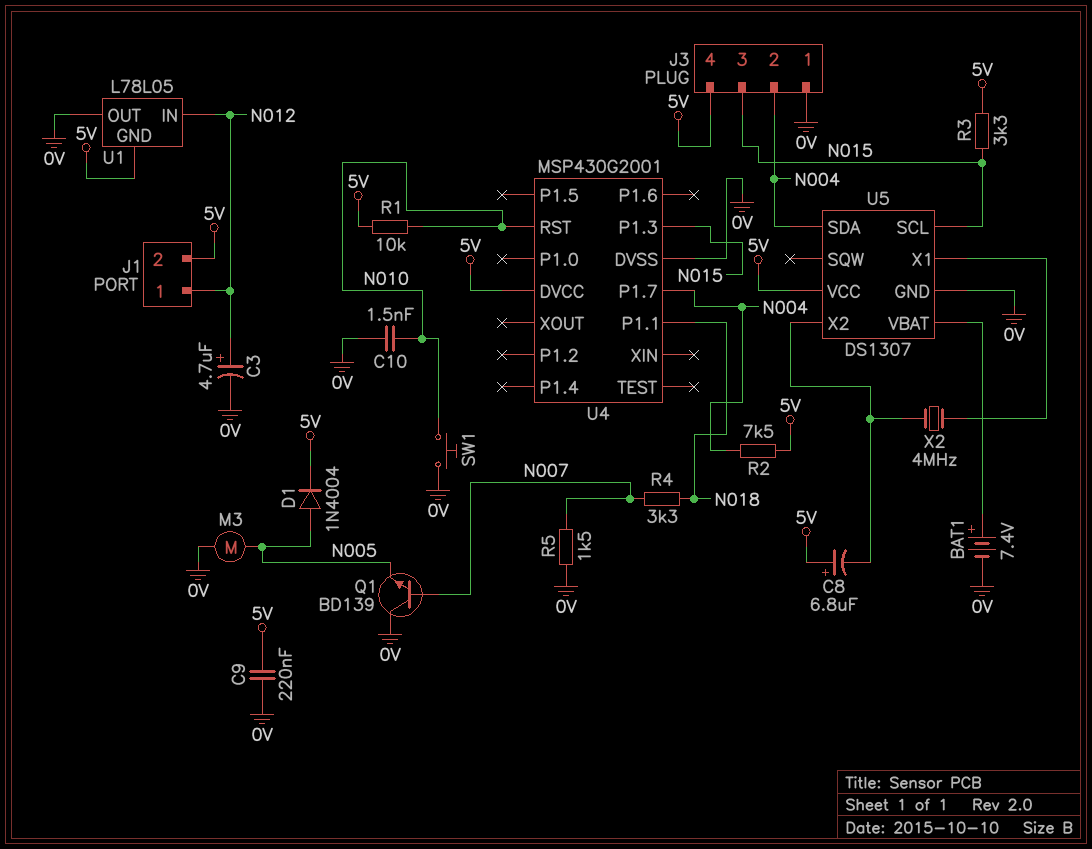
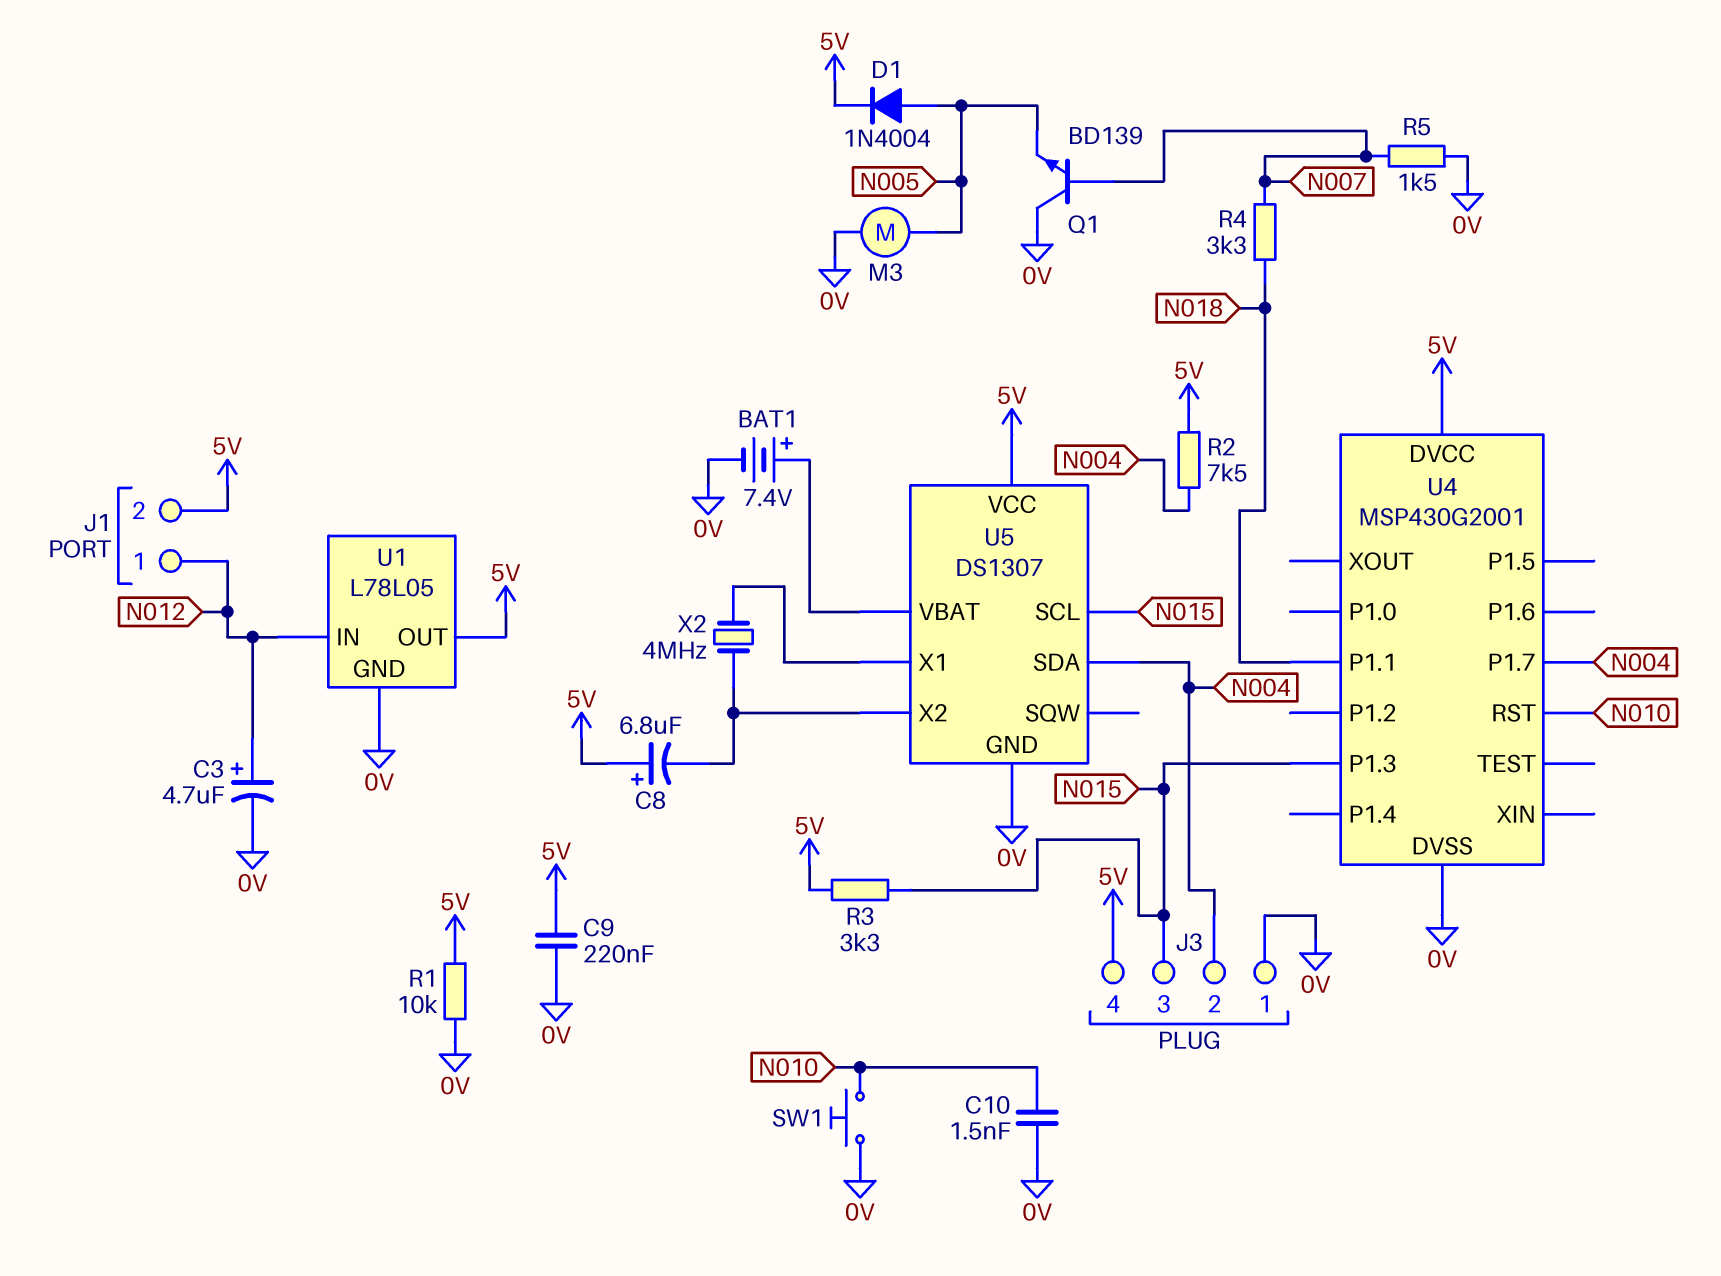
R1: 10k (5V, N010) -> 10k (0V, 5V)
U1 pin GND: 5V -> 0V
U1 pin OUT: 0V -> 5V

